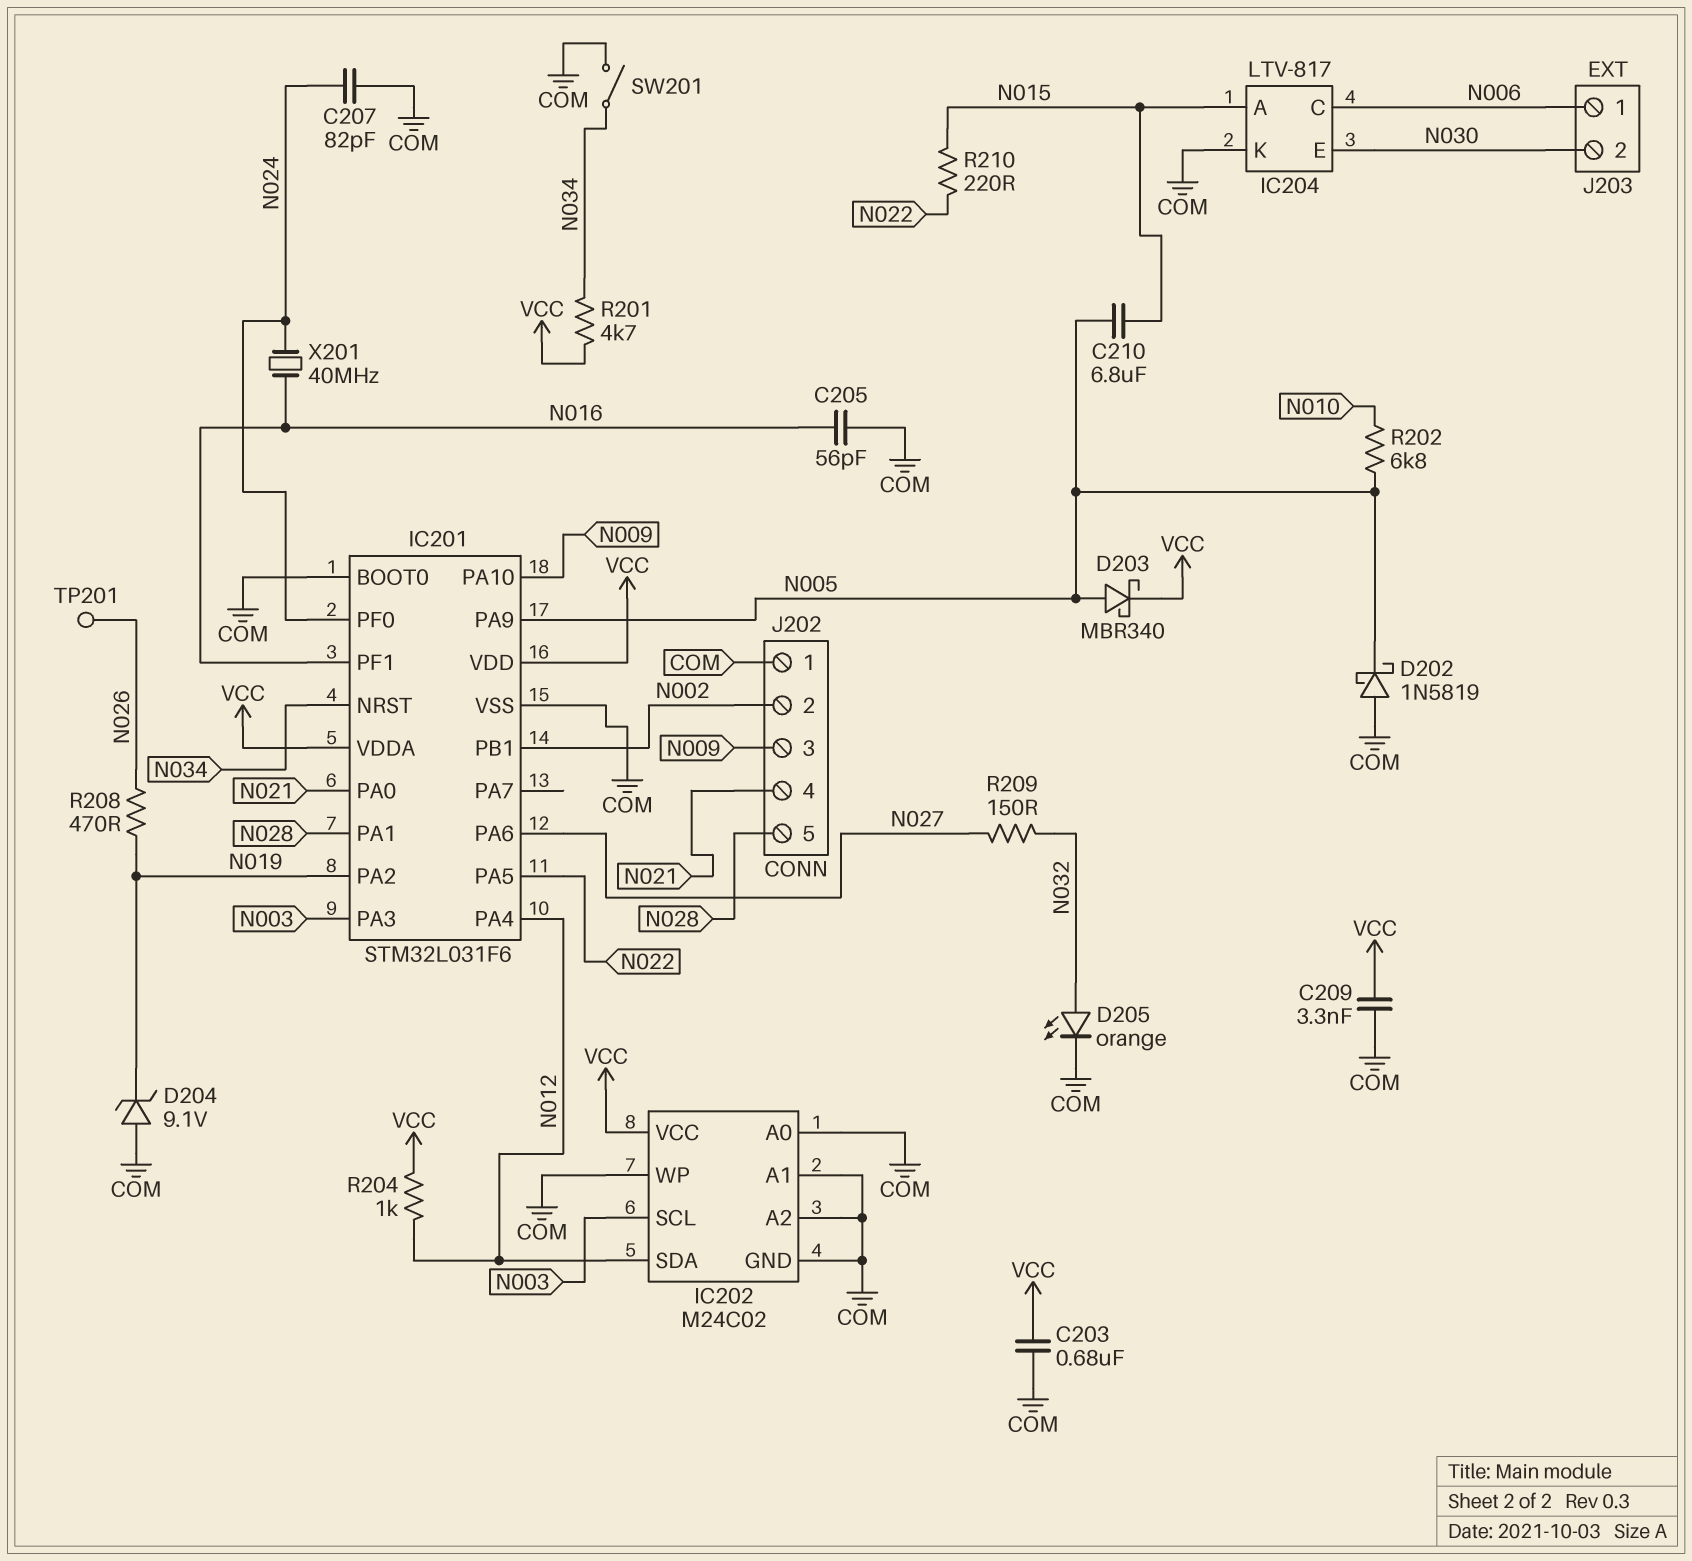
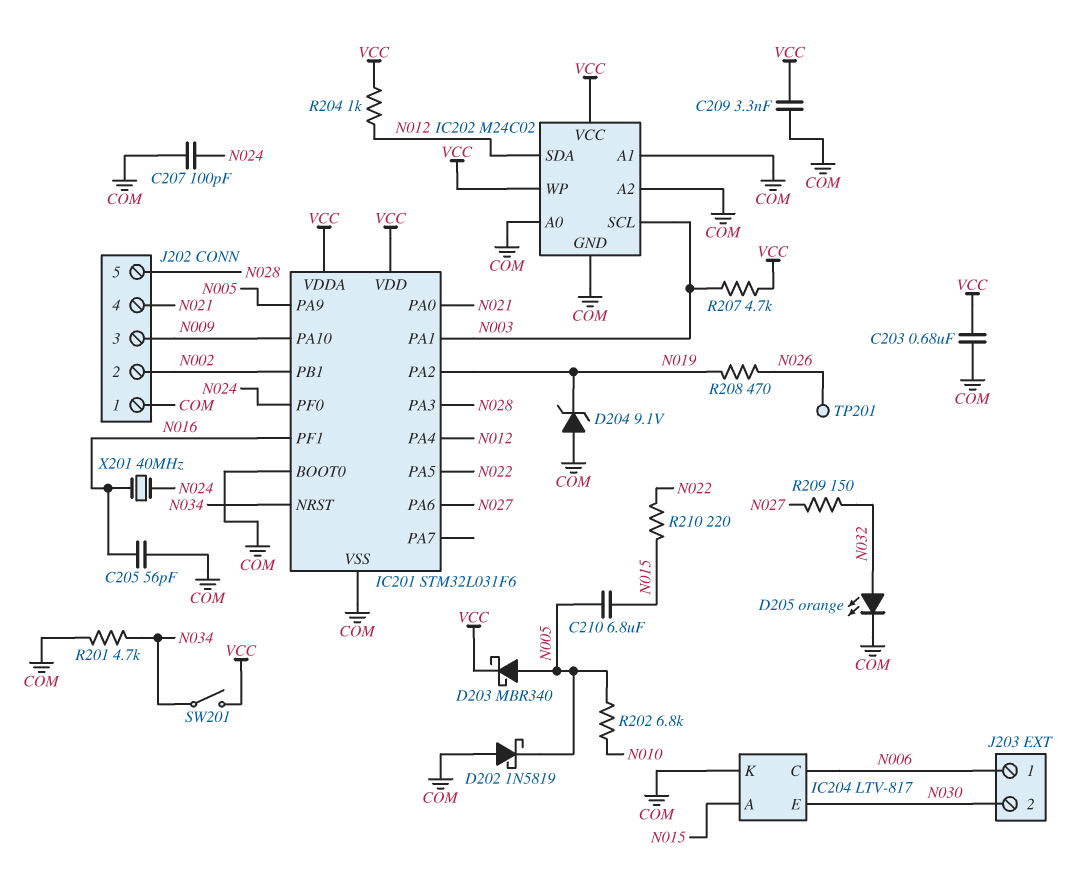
C207: 82pF (COM, N024) -> 100pF (COM, N024)
IC201 pin PA1: N028 -> N003
IC201 pin PA3: N003 -> N028
IC202 pin WP: COM -> VCC
R201: 4.7k (N034, VCC) -> 4.7k (COM, N034)
R207: none -> 4.7k (N003, VCC)
SW201: switch (COM, N034) -> switch (N034, VCC)

